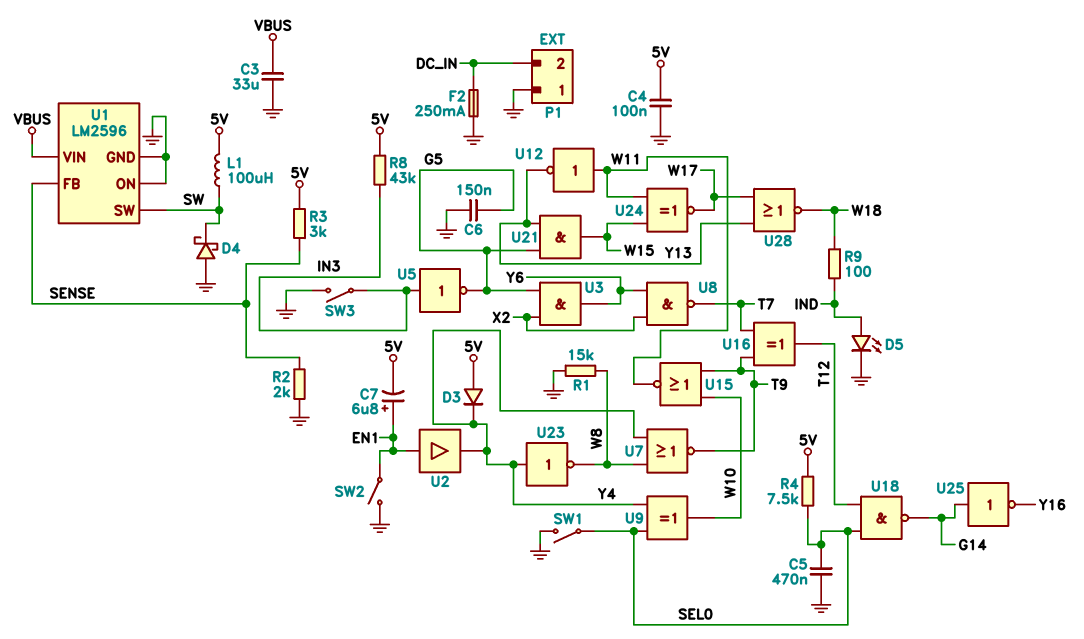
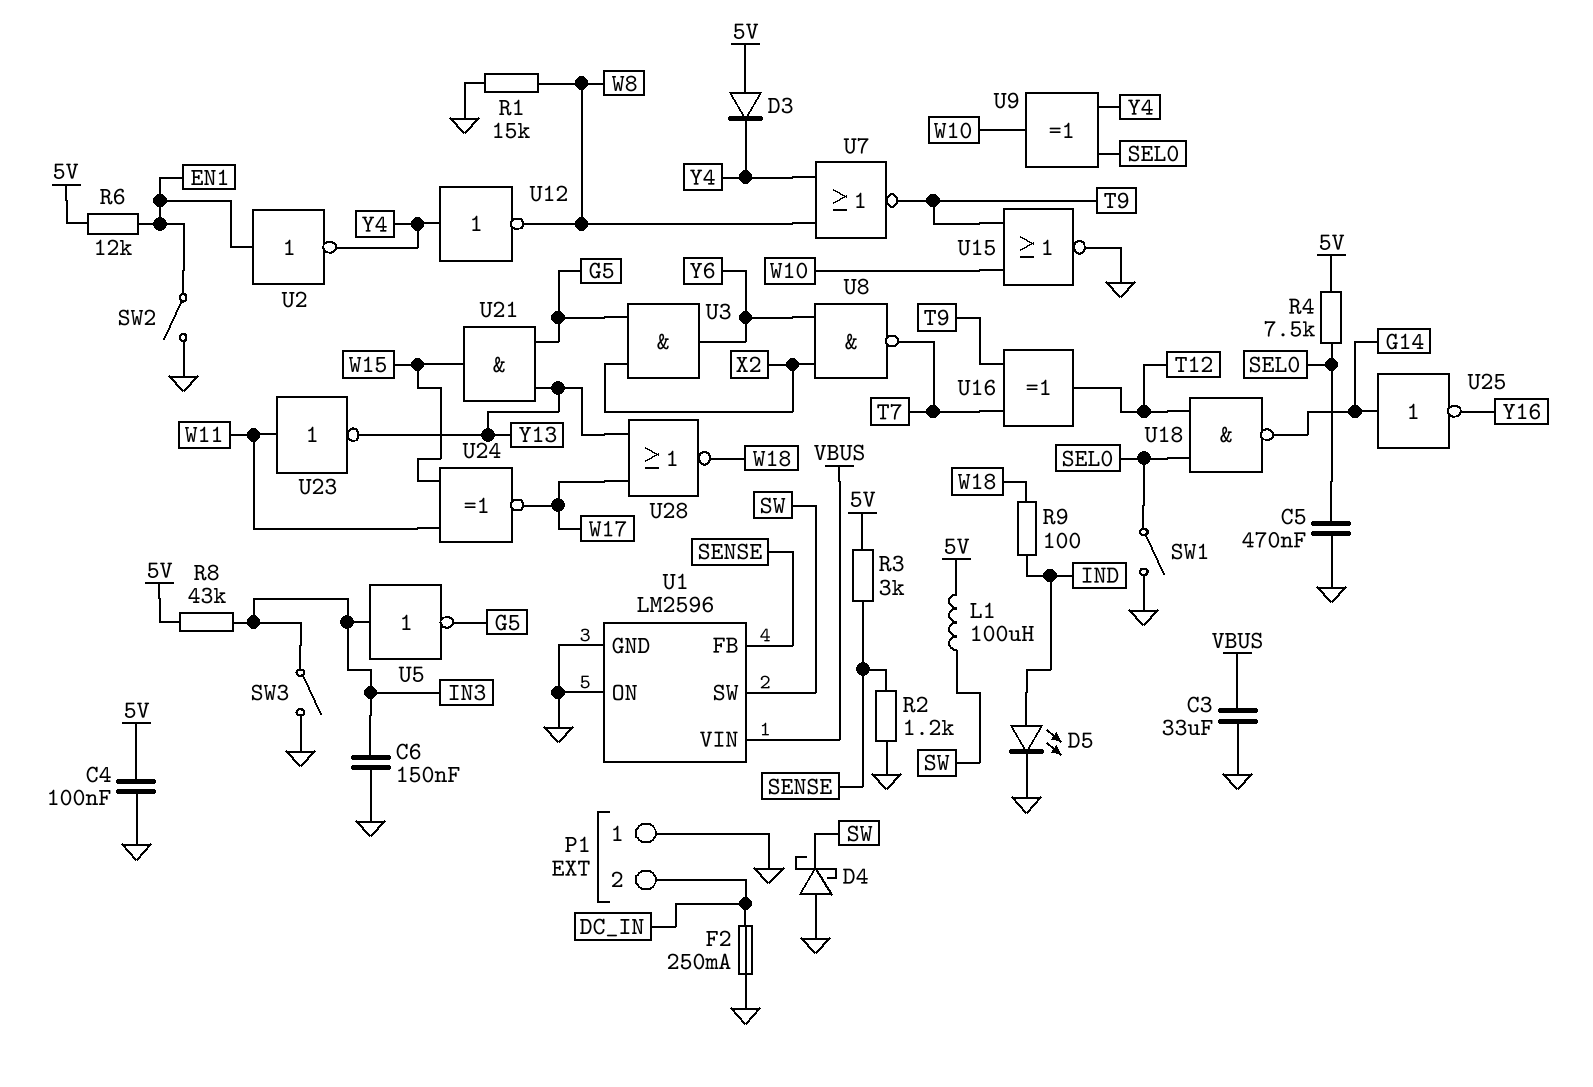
C6: 150nF (G5, GND) -> 150nF (GND, IN3)
C7: 6.8uF (plus EN1, minus 5V) -> none
R2: 2k (GND, SENSE) -> 1.2k (GND, SENSE)
R6: none -> 12k (5V, EN1)
U2: buffer (in EN1, out Y4) -> NOT (in EN1, out Y4)
U12: NOT (in W11, out Y13) -> NOT (in Y4, out W8)
U15: NOR (in T9, in W10, out W11) -> NOR (in T9, in W10, out GND)
U23: NOT (in Y4, out W8) -> NOT (in W11, out Y13)

